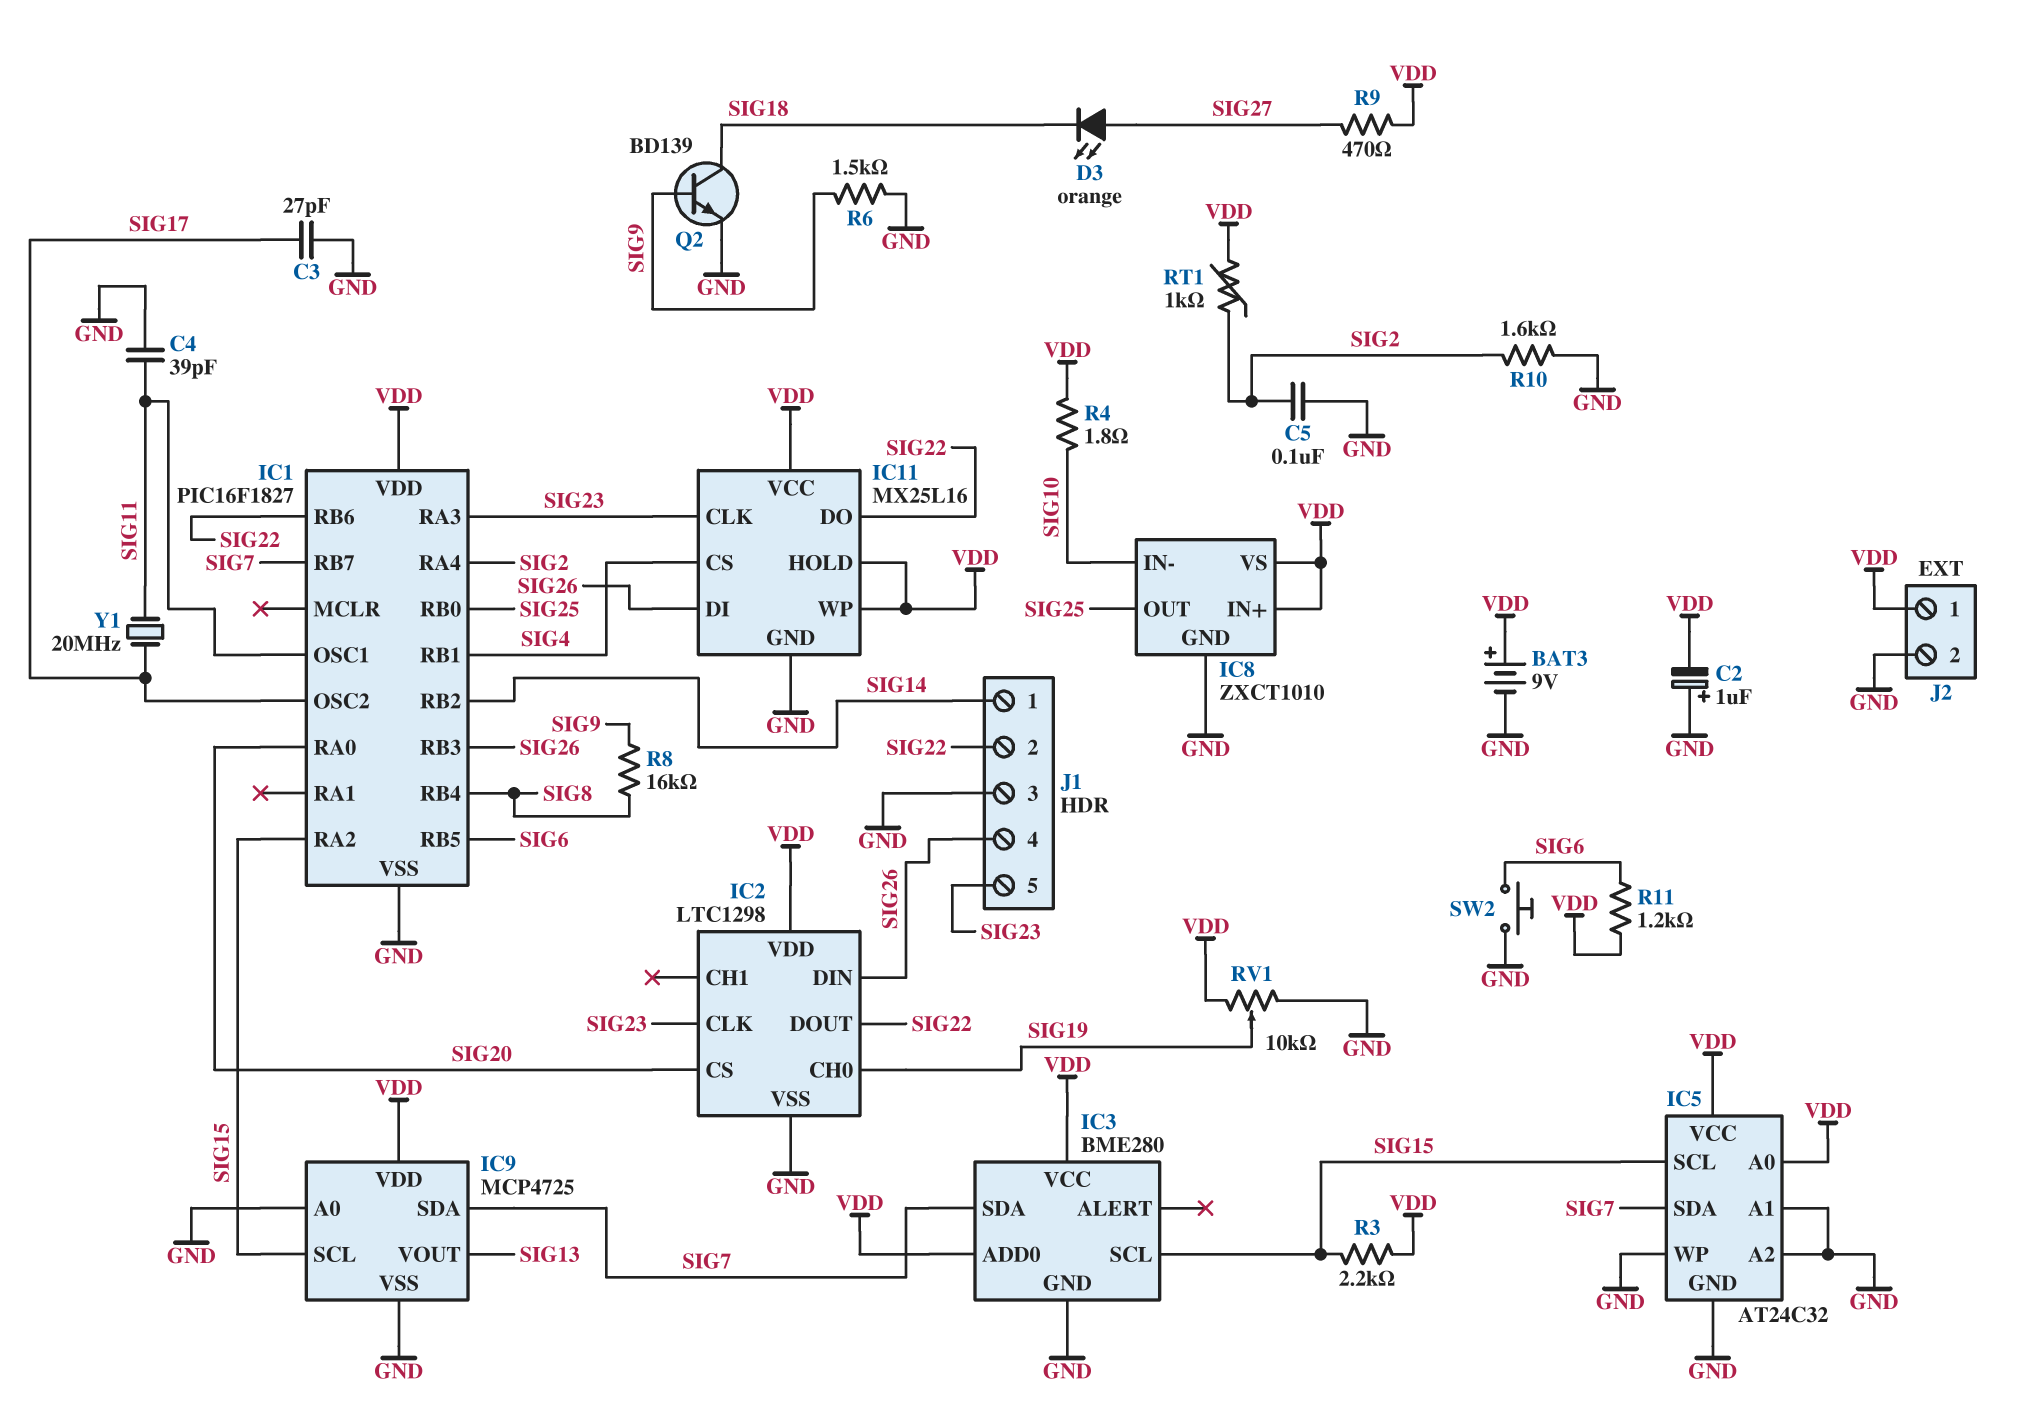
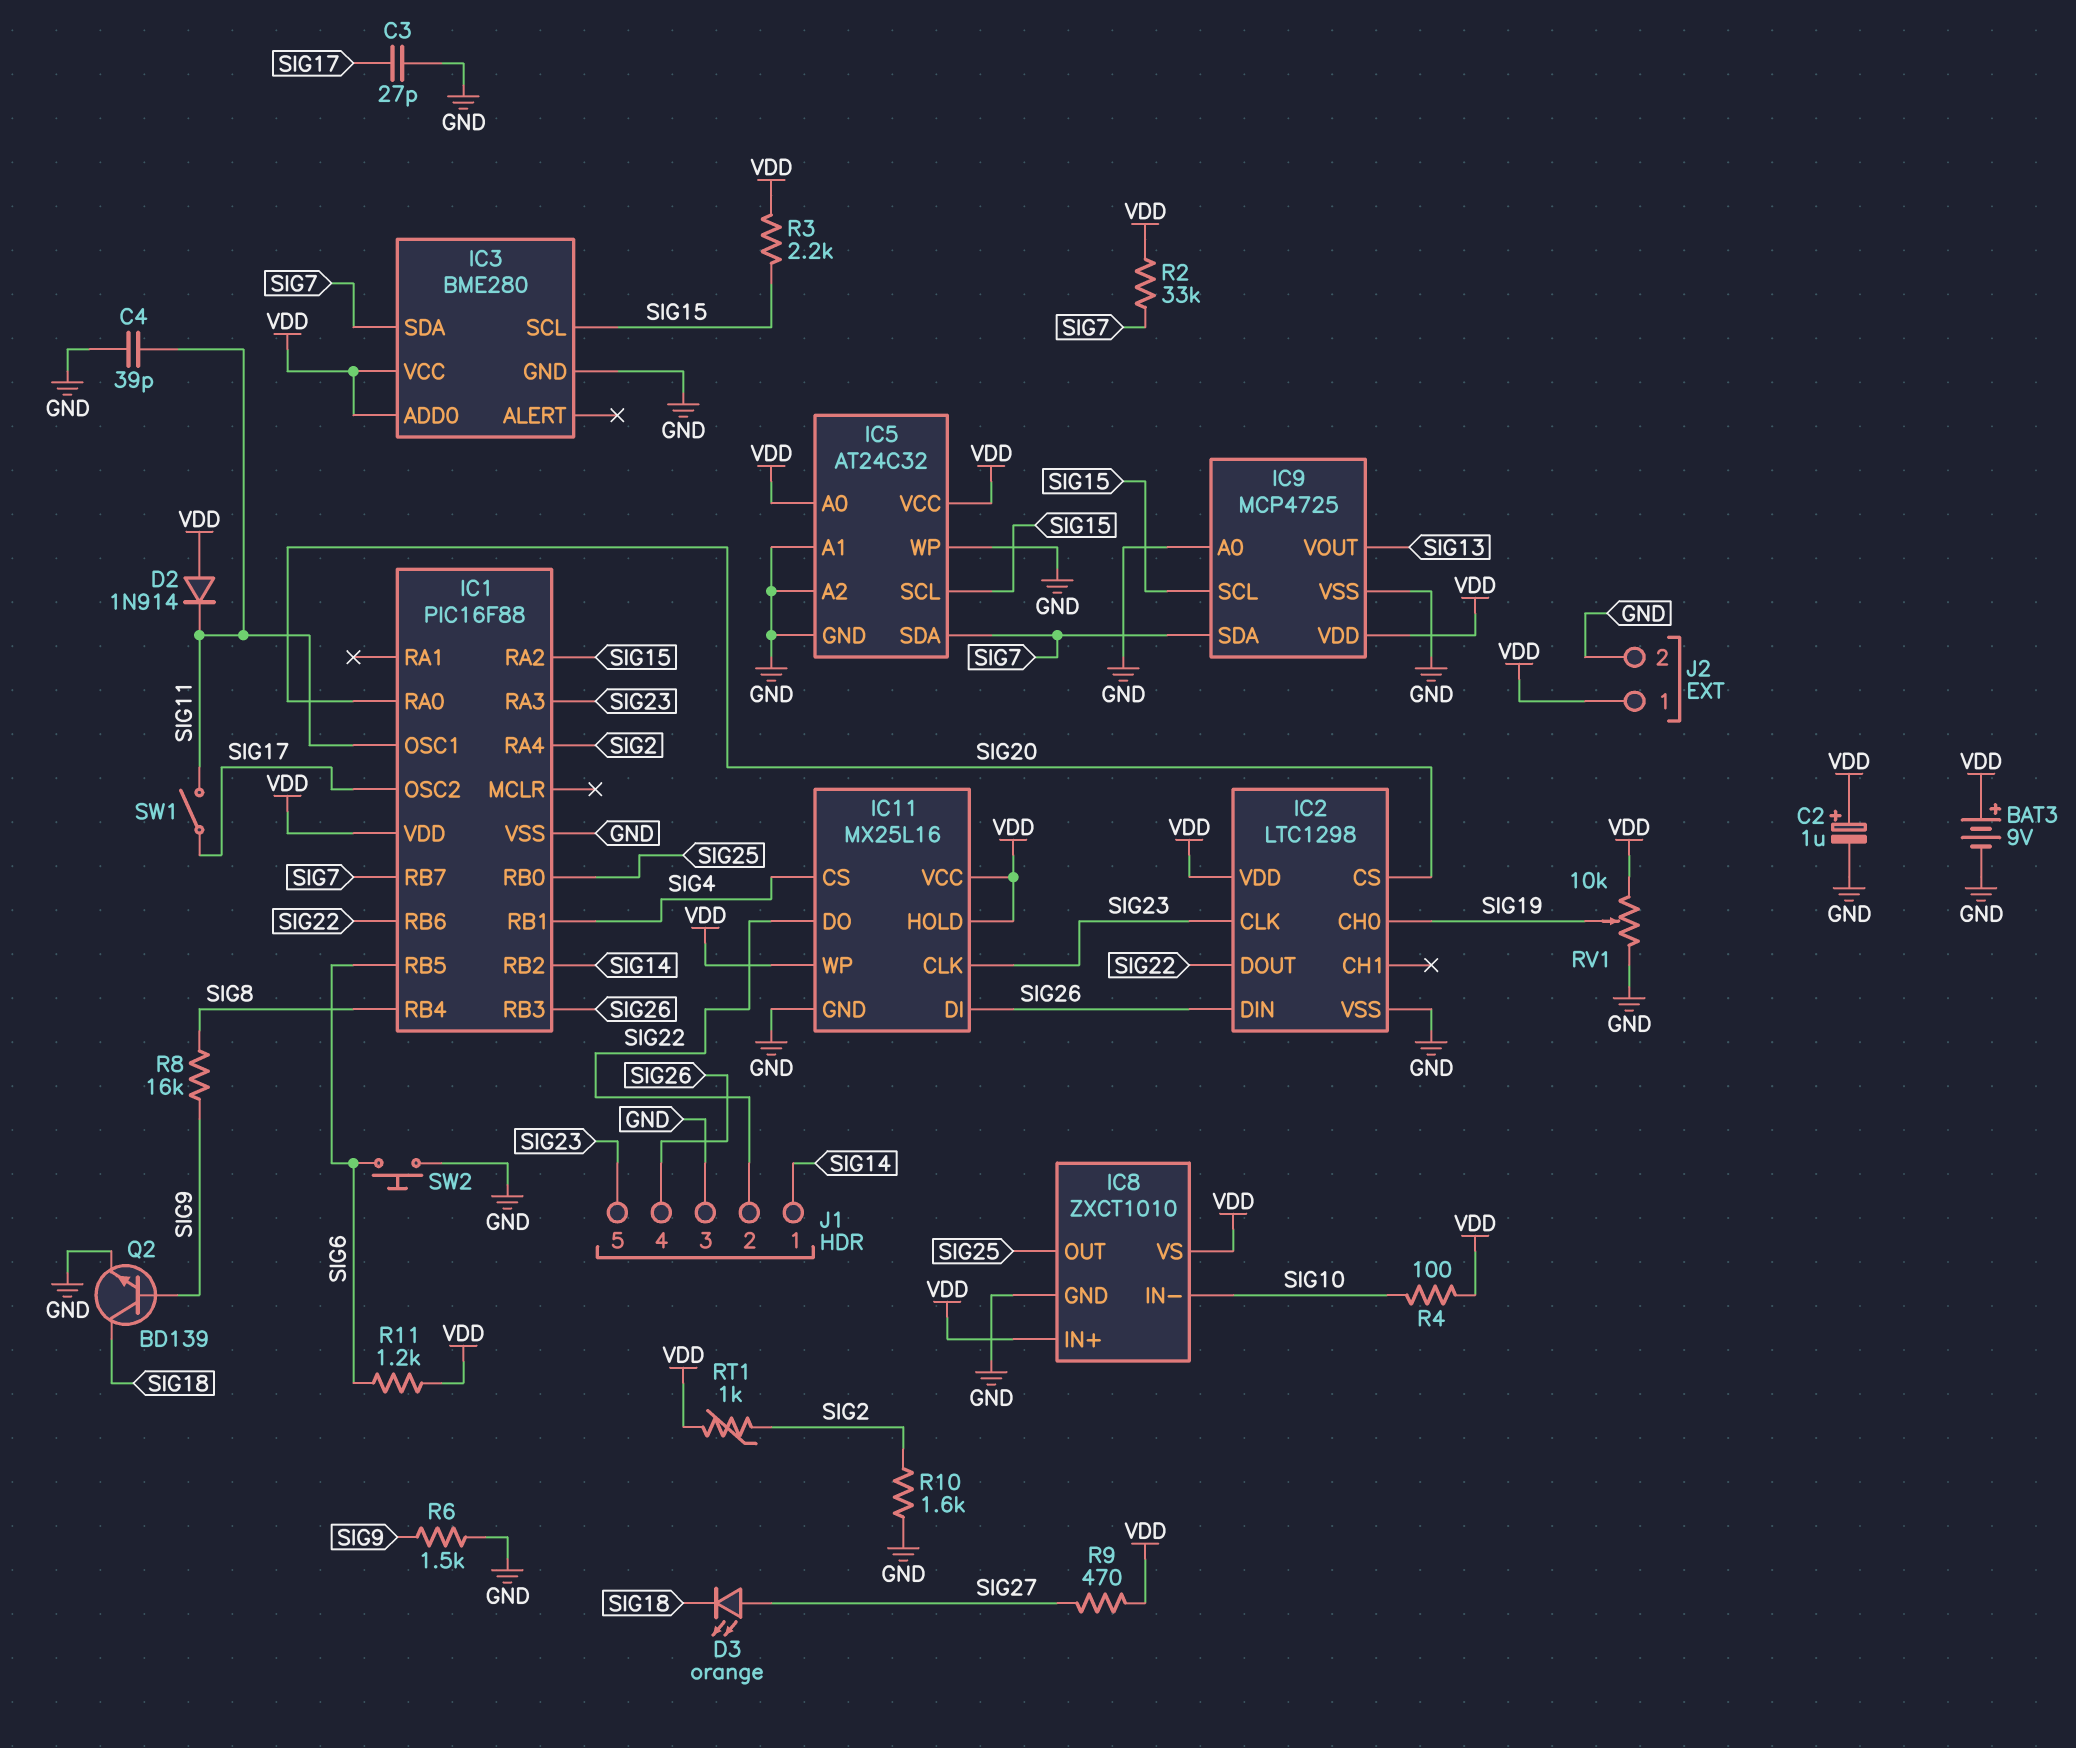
C2: 1uF (plus GND, minus VDD) -> 1uF (plus VDD, minus GND)
C5: 100nF (GND, SIG2) -> none
D2: none -> diode 1N914 (A VDD, K SIG11)
IC1: PIC16F1827 -> PIC16F88
R2: none -> 33k (SIG7, VDD)
R4: 1.8 (SIG10, VDD) -> 100 (SIG10, VDD)
SW1: none -> switch (SIG11, SIG17)
Y1: 20MHz (SIG11, SIG17) -> none

